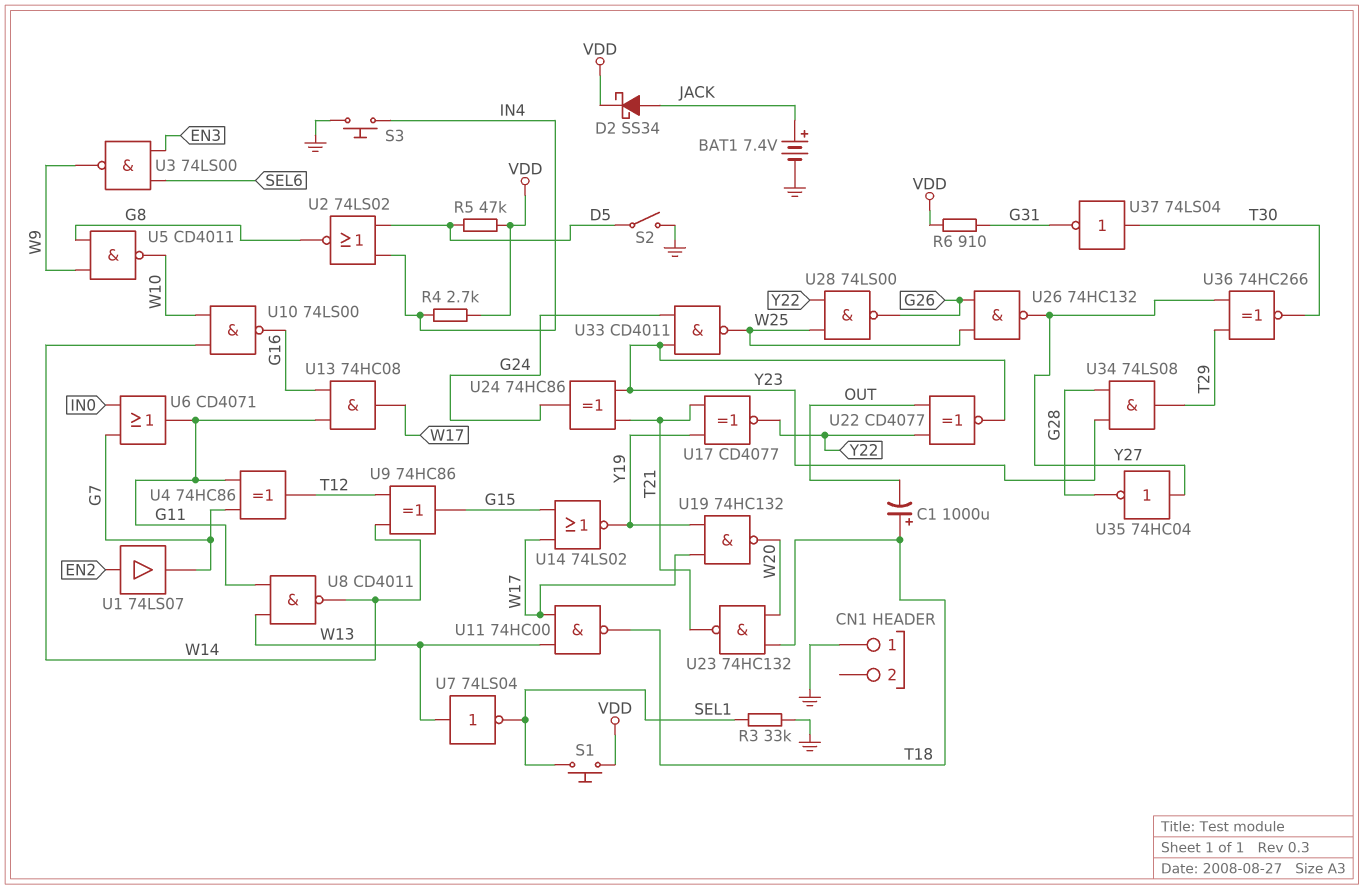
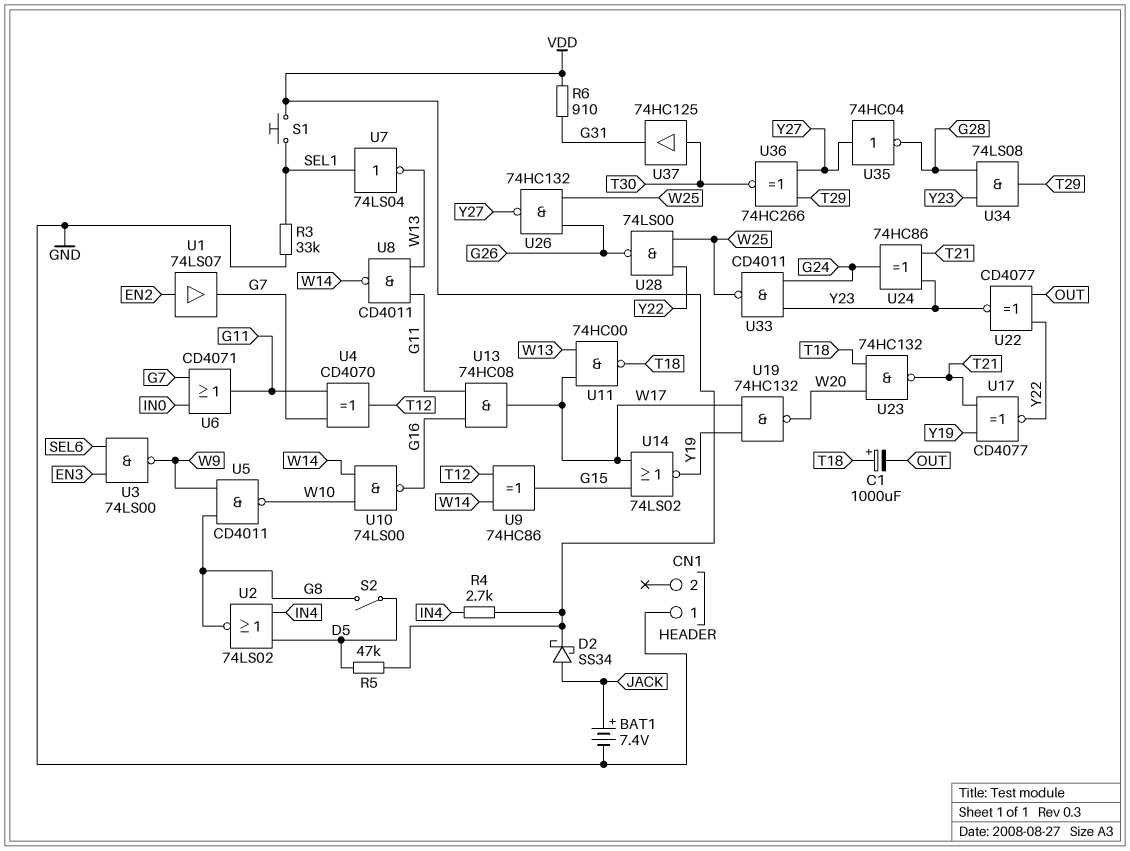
S2: switch (D5, GND) -> switch (D5, G8)
S3: button (GND, IN4) -> none
U4: XOR 74HC86 (in G7, in G11, out T12) -> XOR CD4070 (in G7, in G11, out T12)
U7: NOT 74LS04 (in W13, out SEL1) -> NOT 74LS04 (in SEL1, out W13)
U37: NOT 74LS04 (in T30, out G31) -> buffer 74HC125 (in T30, out G31)

